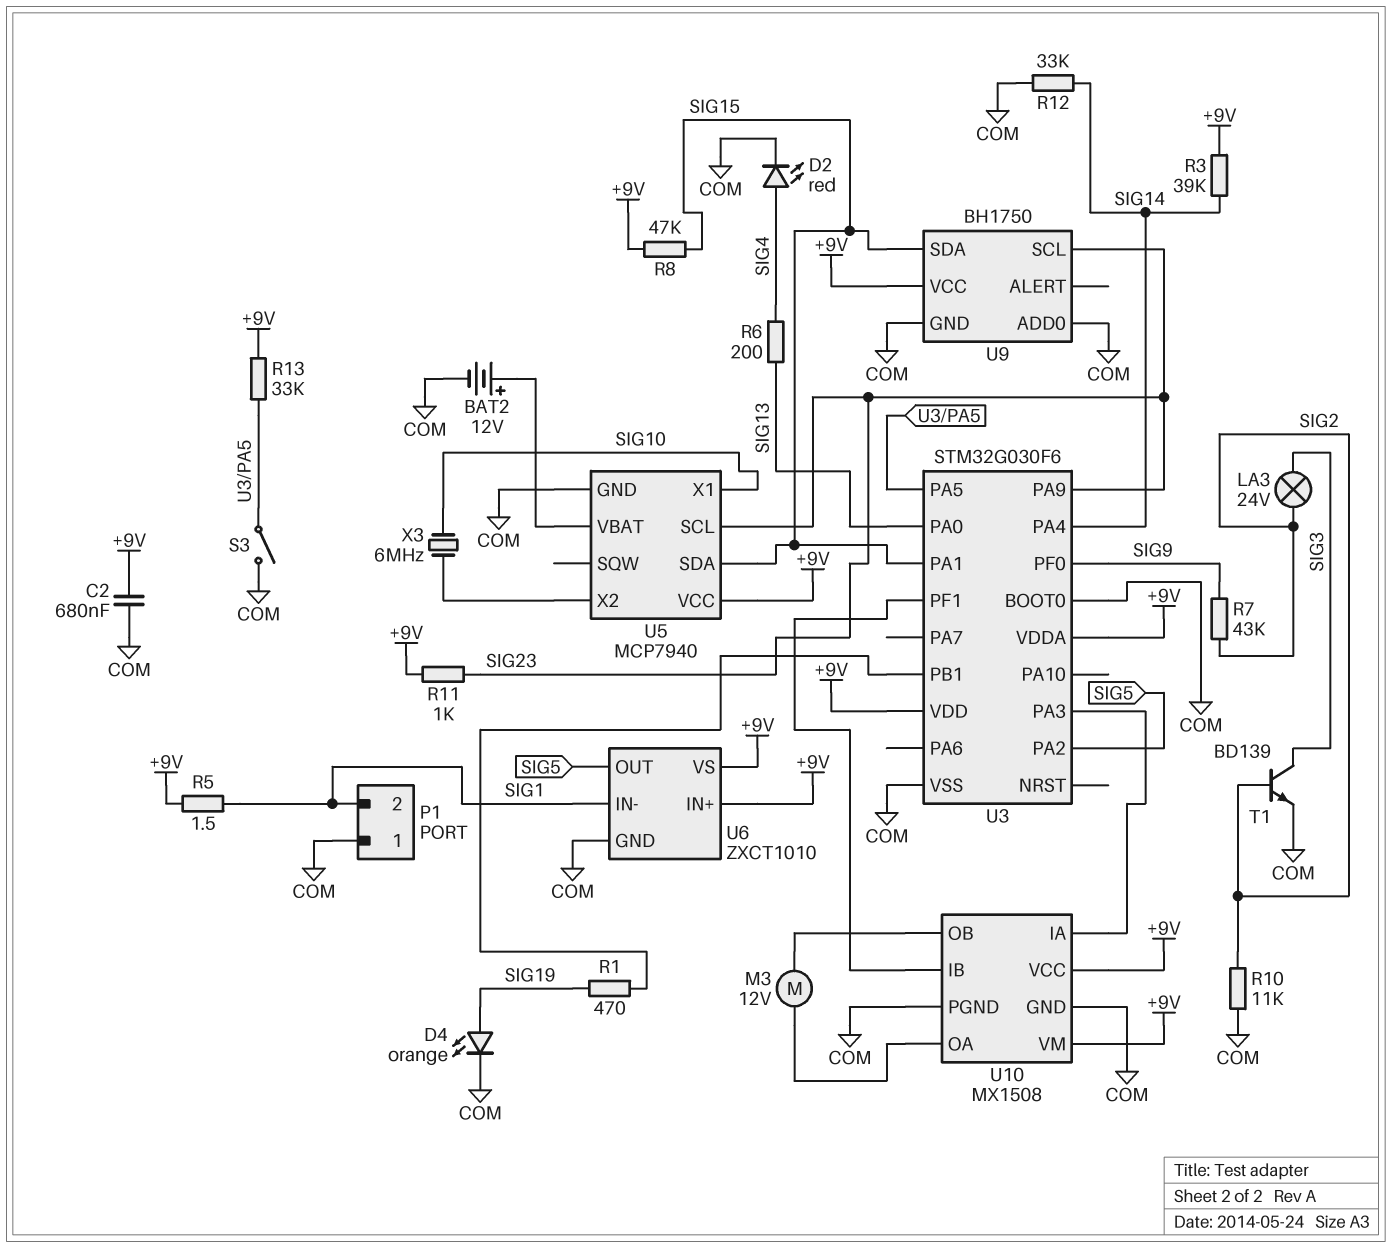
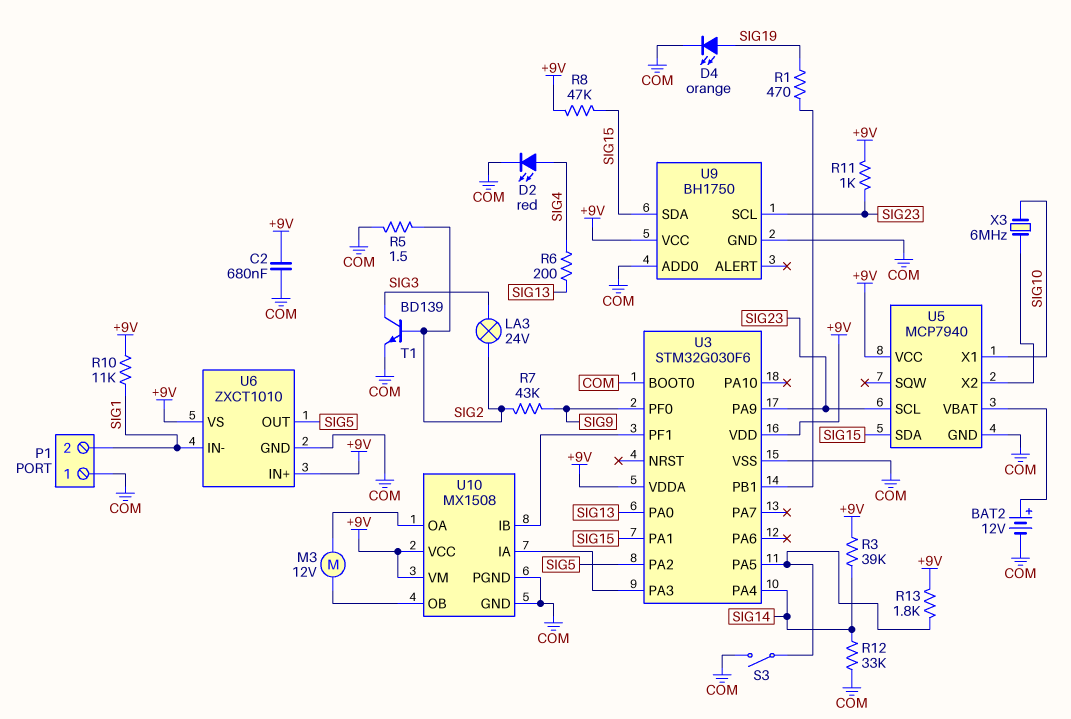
R5: 1.5 (+9V, SIG1) -> 1.5 (COM, SIG2)
R10: 11k (COM, SIG2) -> 11k (+9V, SIG1)
R13: 33k (+9V, U3/PA5) -> 1.8k (+9V, U3/PA5)

